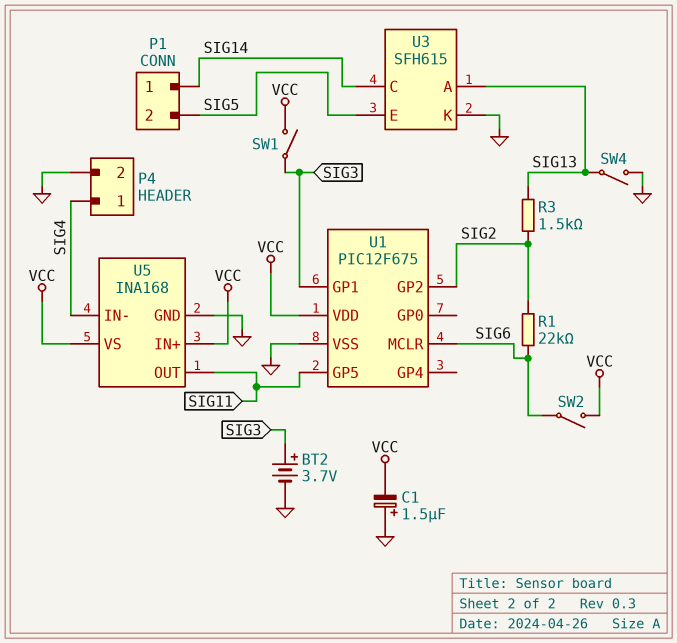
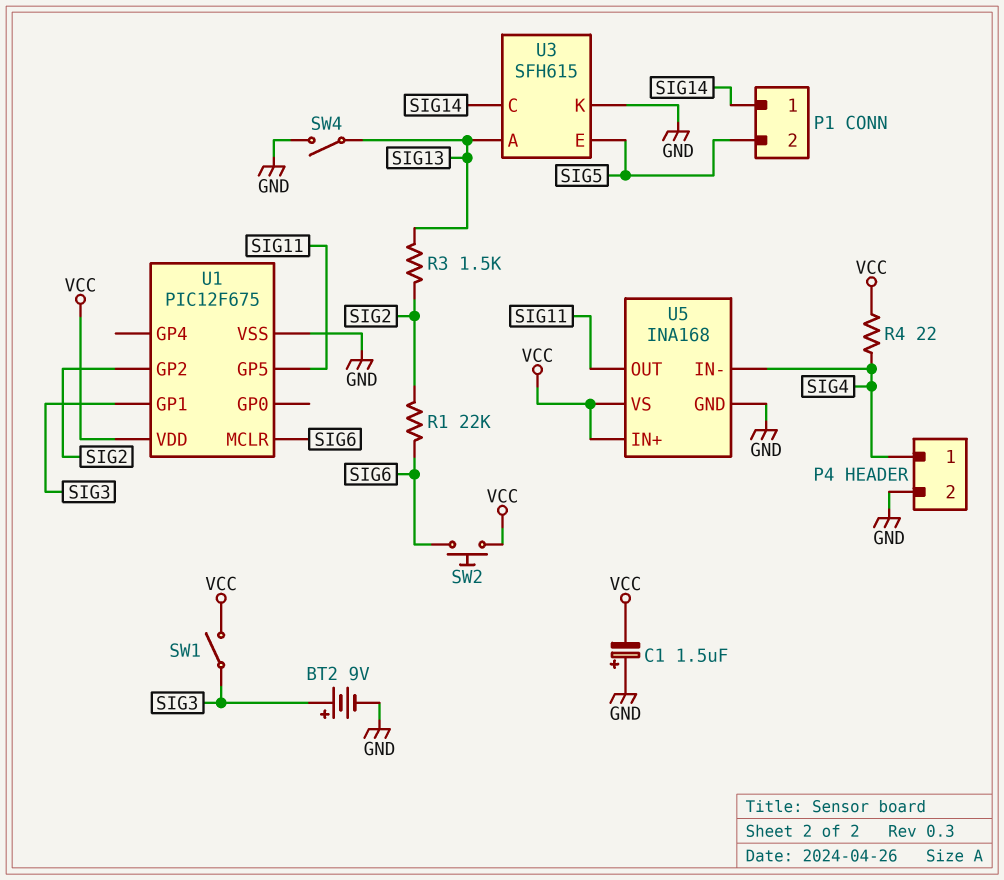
BT2: 3.7V (plus SIG3, minus GND) -> 9V (plus SIG3, minus GND)
R4: none -> 22 (SIG4, VCC)
SW2: switch (SIG6, VCC) -> button (SIG6, VCC)

